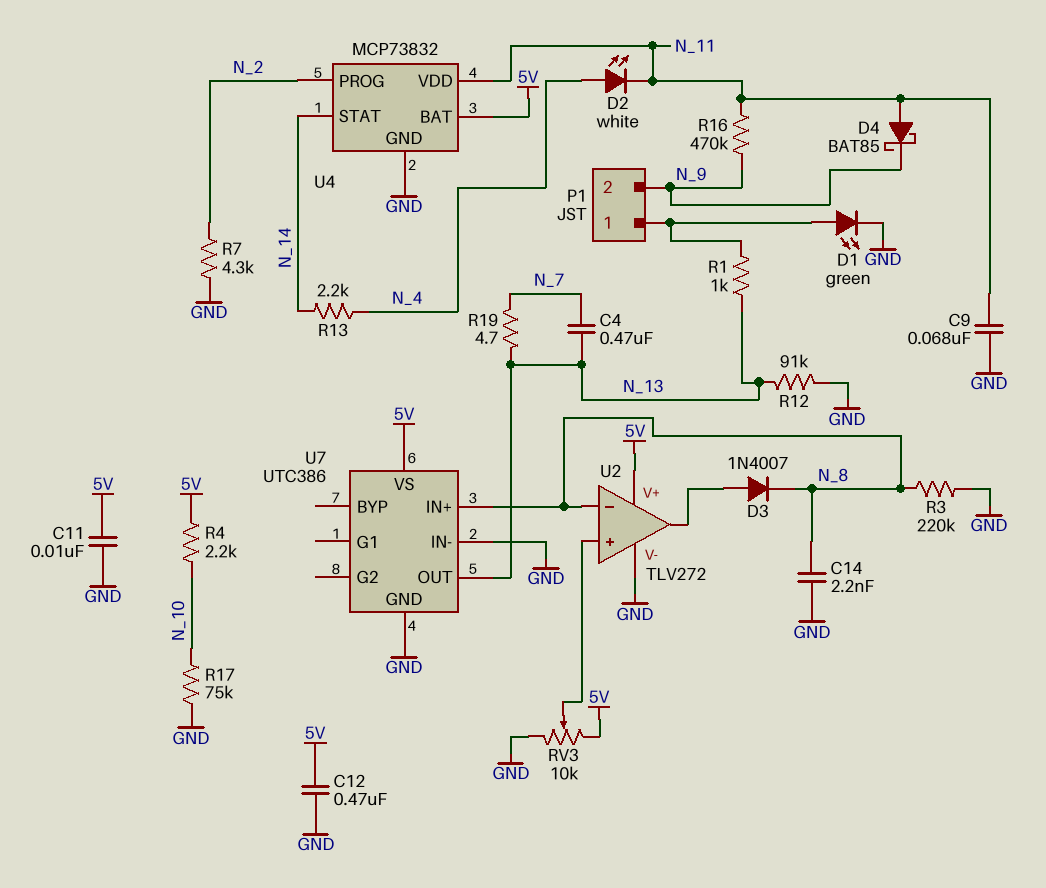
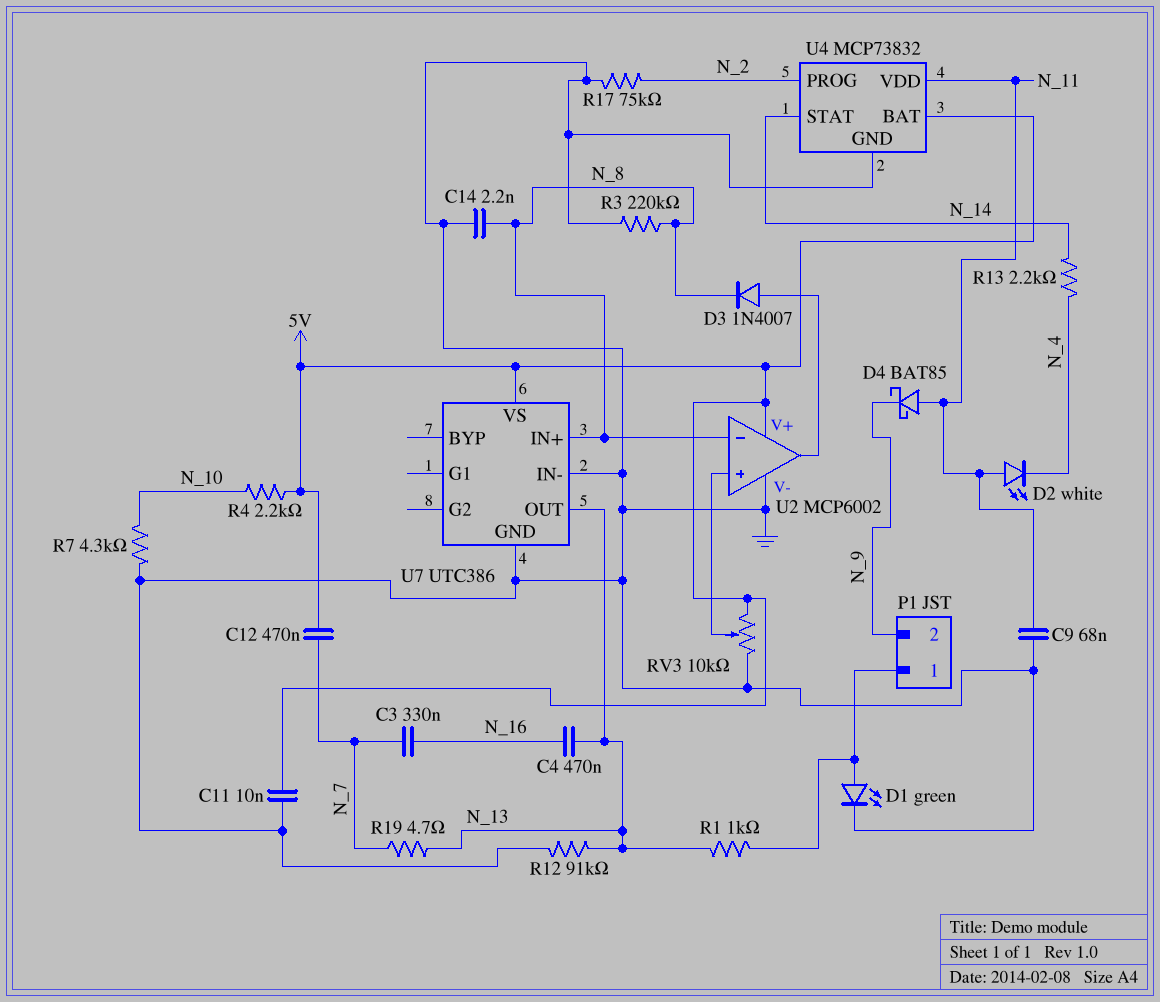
C3: none -> 330nF (N_7, N_16)
C4: 470nF (N_7, N_13) -> 470nF (N_13, N_16)
C12: 470nF (5V, GND) -> 470nF (5V, N_7)
D2: LED white (A N_4, K N_11) -> LED white (A N_11, K N_4)
R7: 4.3k (GND, N_2) -> 4.3k (GND, N_10)
R16: 470k (N_9, N_11) -> none
R17: 75k (GND, N_10) -> 75k (GND, N_2)
U2: TLV272 -> MCP6002

